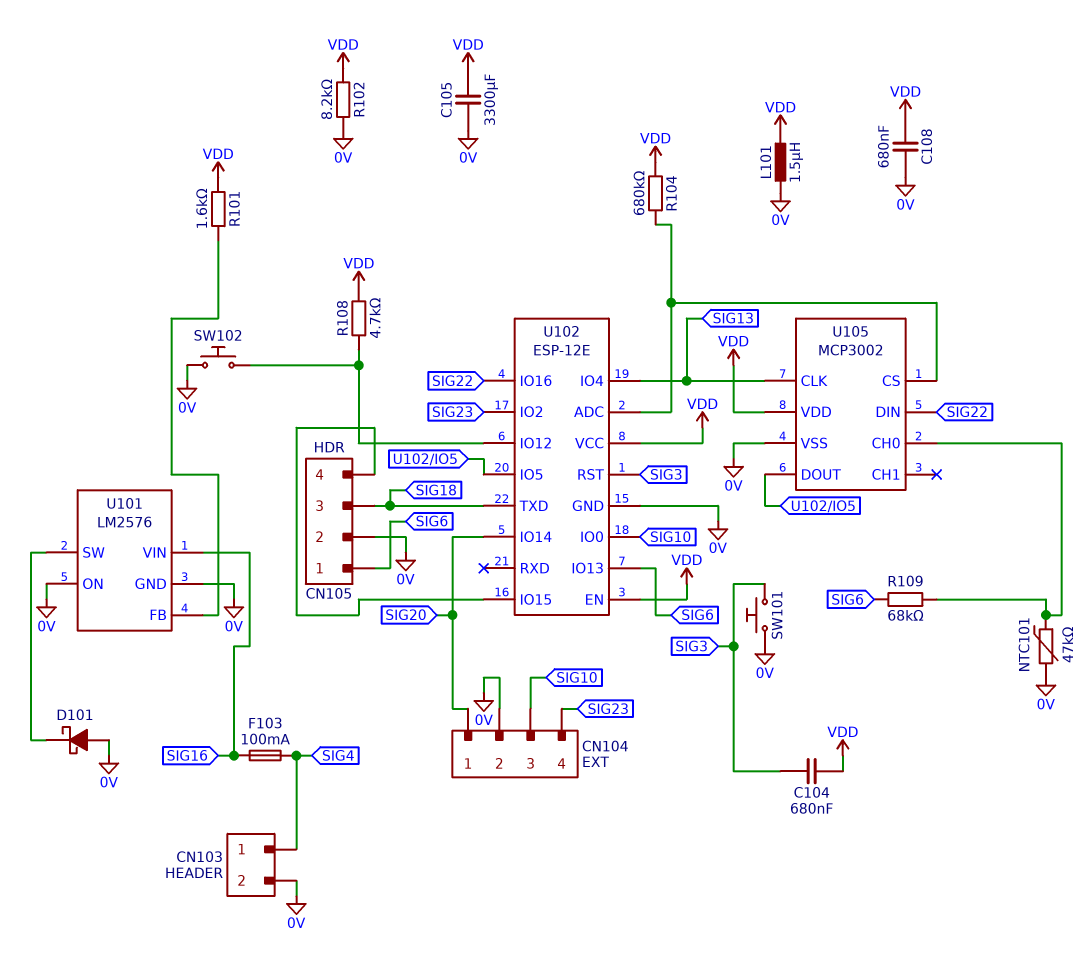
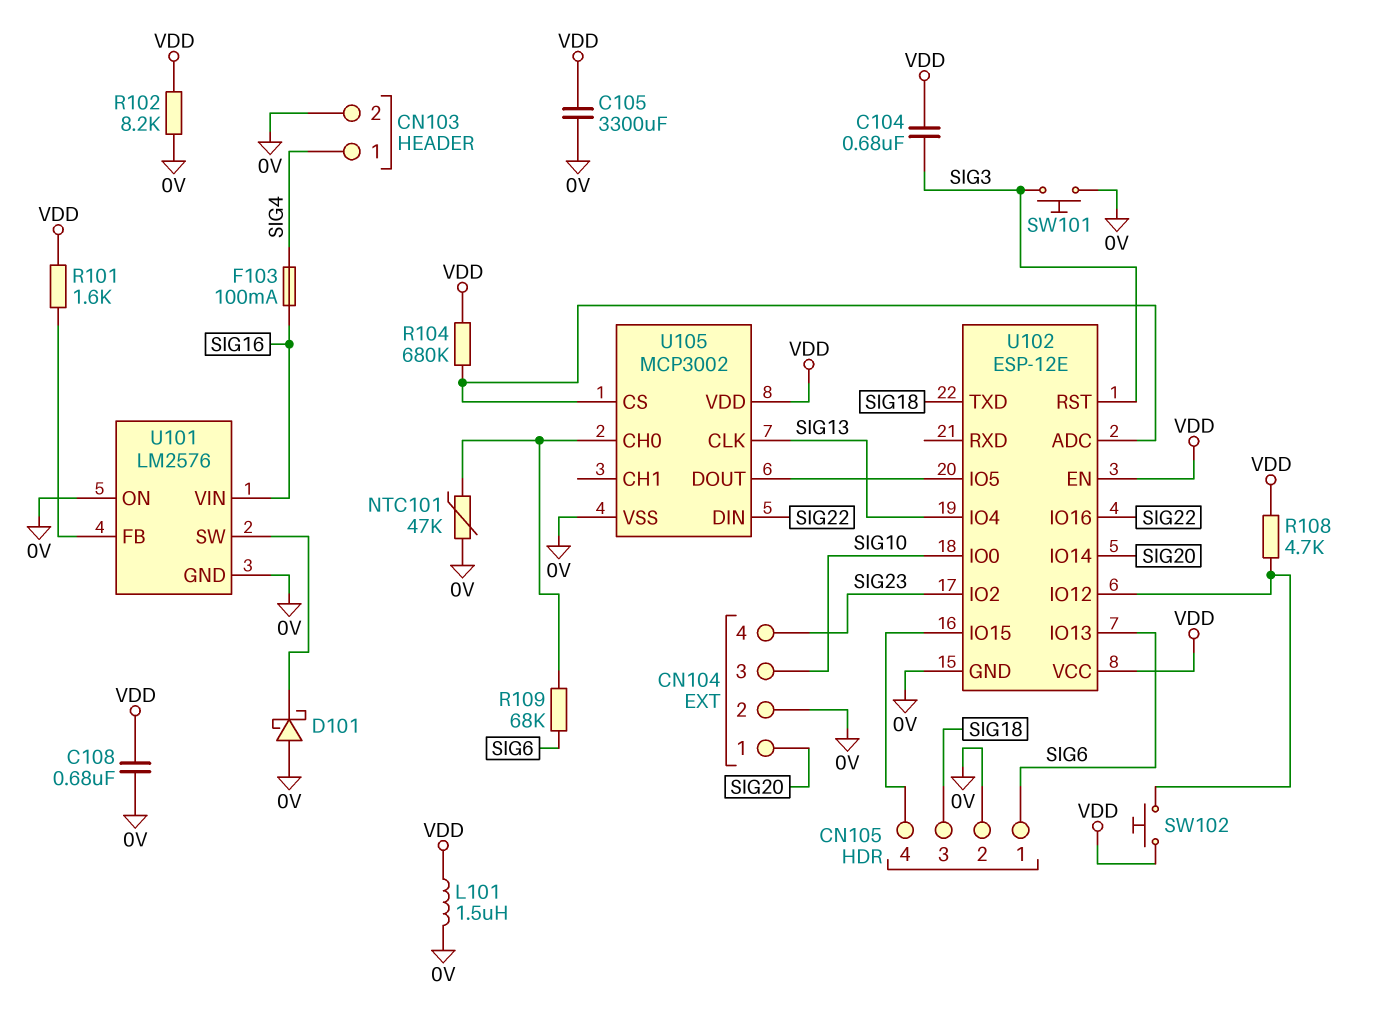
SW102: button (0V, U102/IO12) -> button (U102/IO12, VDD)

